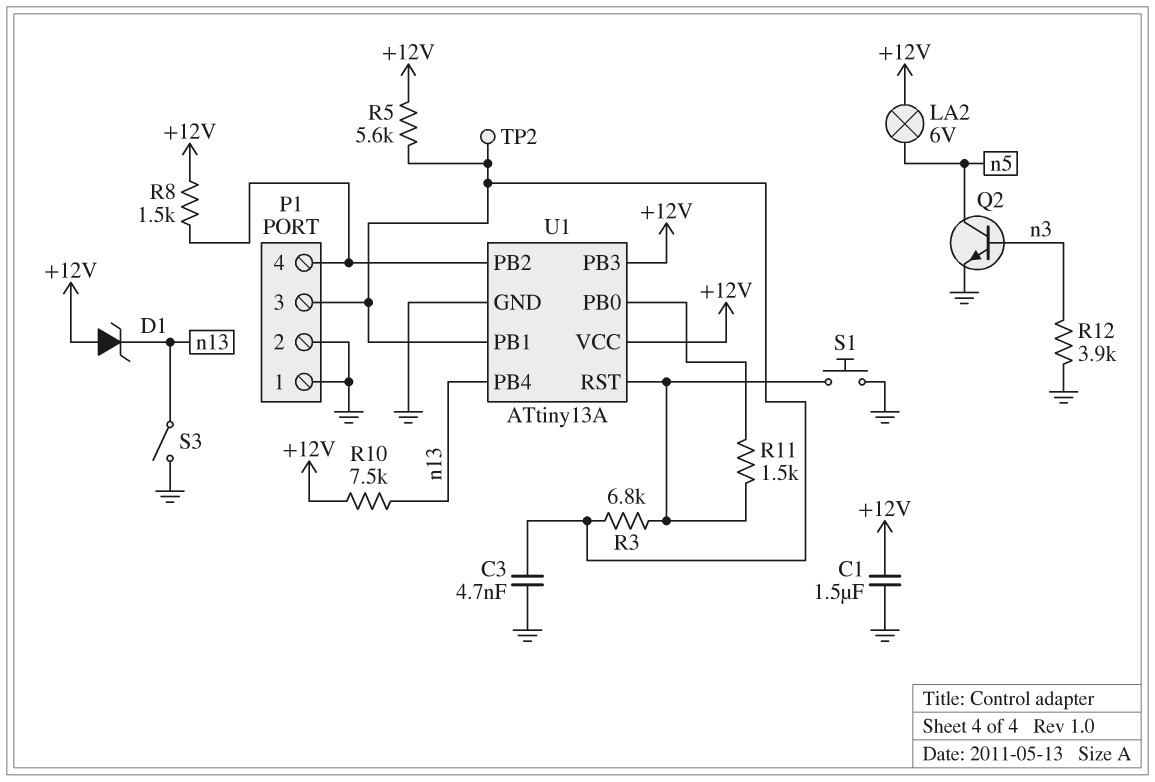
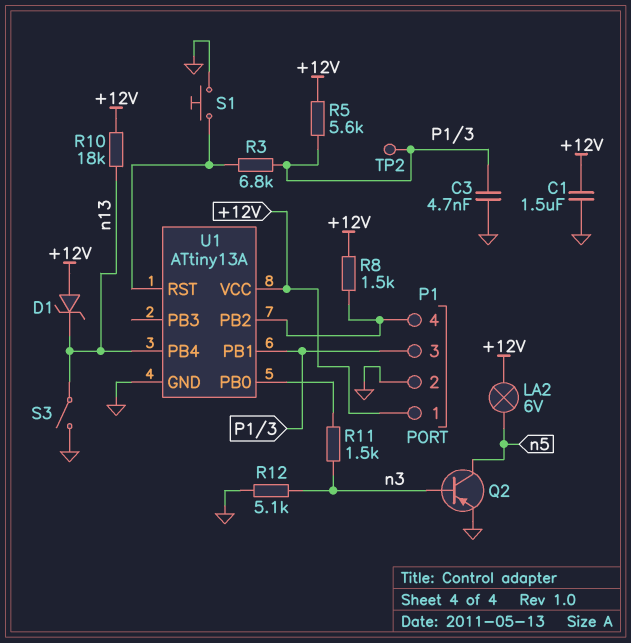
P1 pin 1: GND -> +12V
Q2: NPN (B n3, C n5, E GND) -> PNP (B n3, C n5, E GND)
R10: 7.5k (+12V, n13) -> 18k (+12V, n13)
R11: 1.5k (U1/PB0, U1/RST) -> 1.5k (U1/PB0, n3)
R12: 3.9k (GND, n3) -> 5.1k (GND, n3)
U1 pin PB3: +12V -> none

